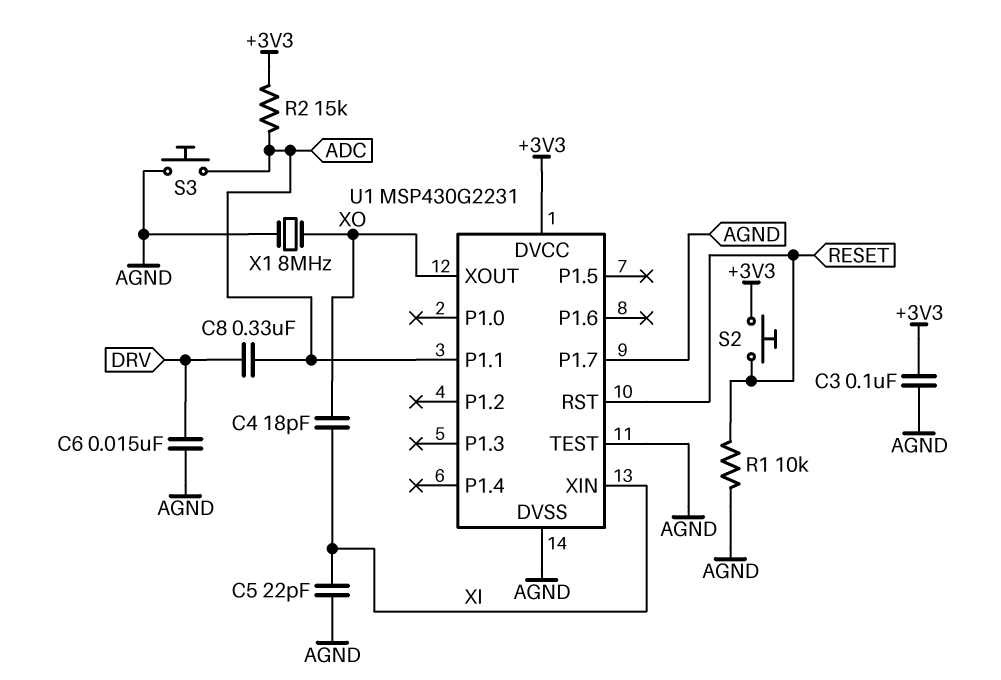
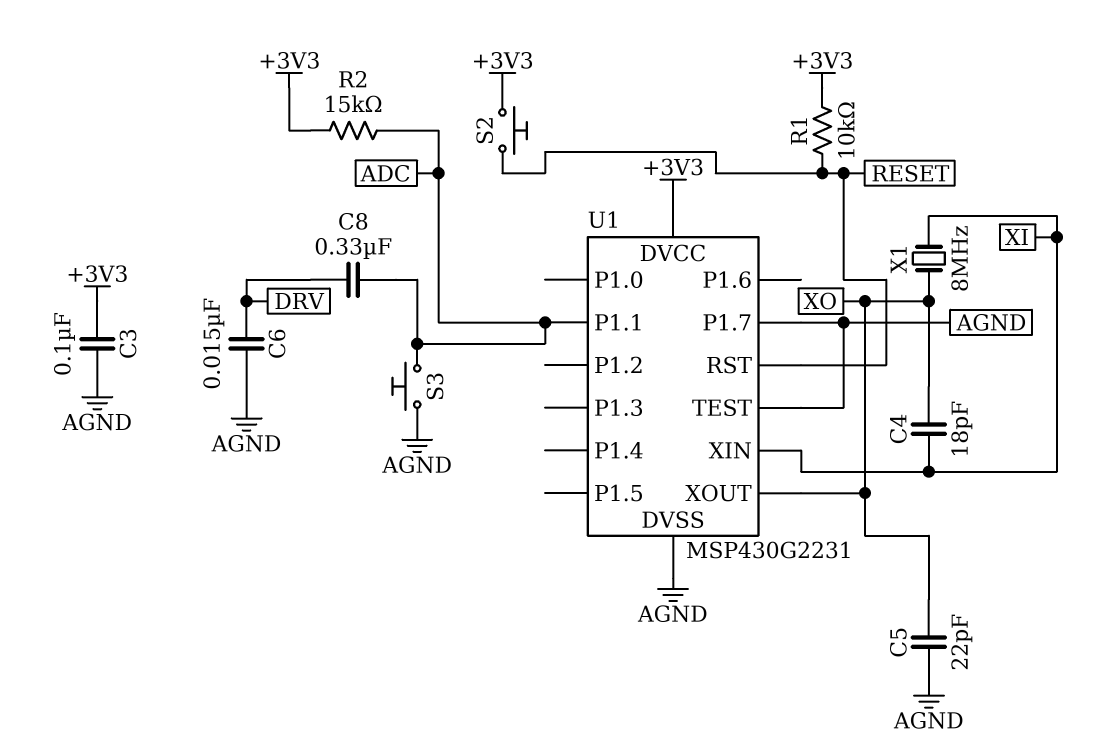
C5: 22pF (AGND, XI) -> 22pF (AGND, XO)
R1: 10k (AGND, RESET) -> 10k (+3V3, RESET)
X1: 8MHz (AGND, XO) -> 8MHz (XI, XO)

